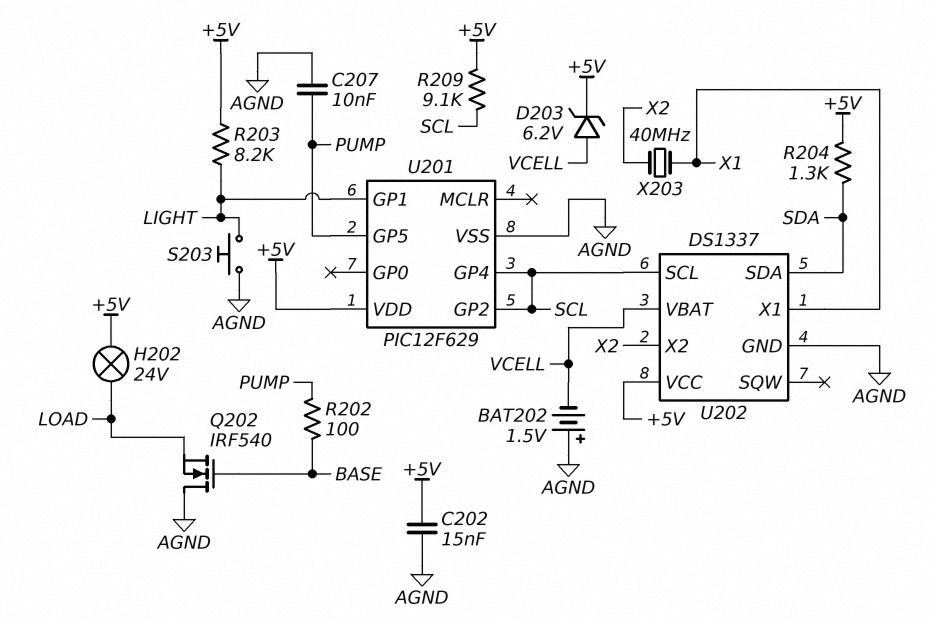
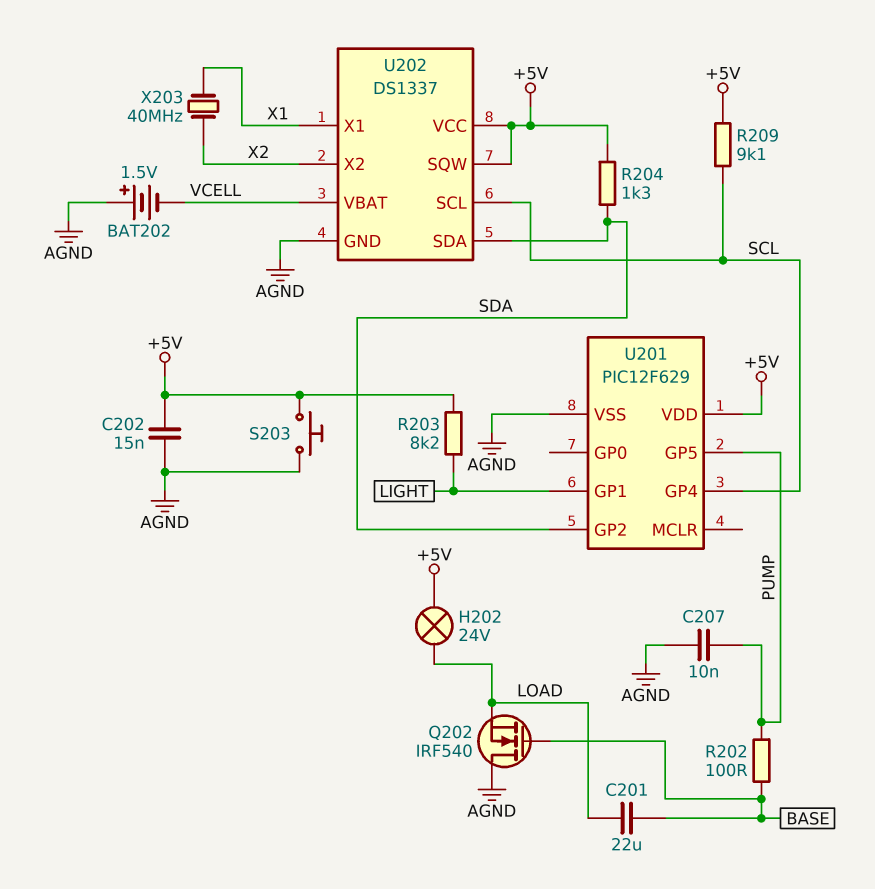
C201: none -> 22uF (BASE, LOAD)
D203: zener 6.2V (A VCELL, K +5V) -> none
S203: button (AGND, LIGHT) -> button (+5V, AGND)
U201 pin GP2: SCL -> SDA
U202 pin SQW: none -> +5V

